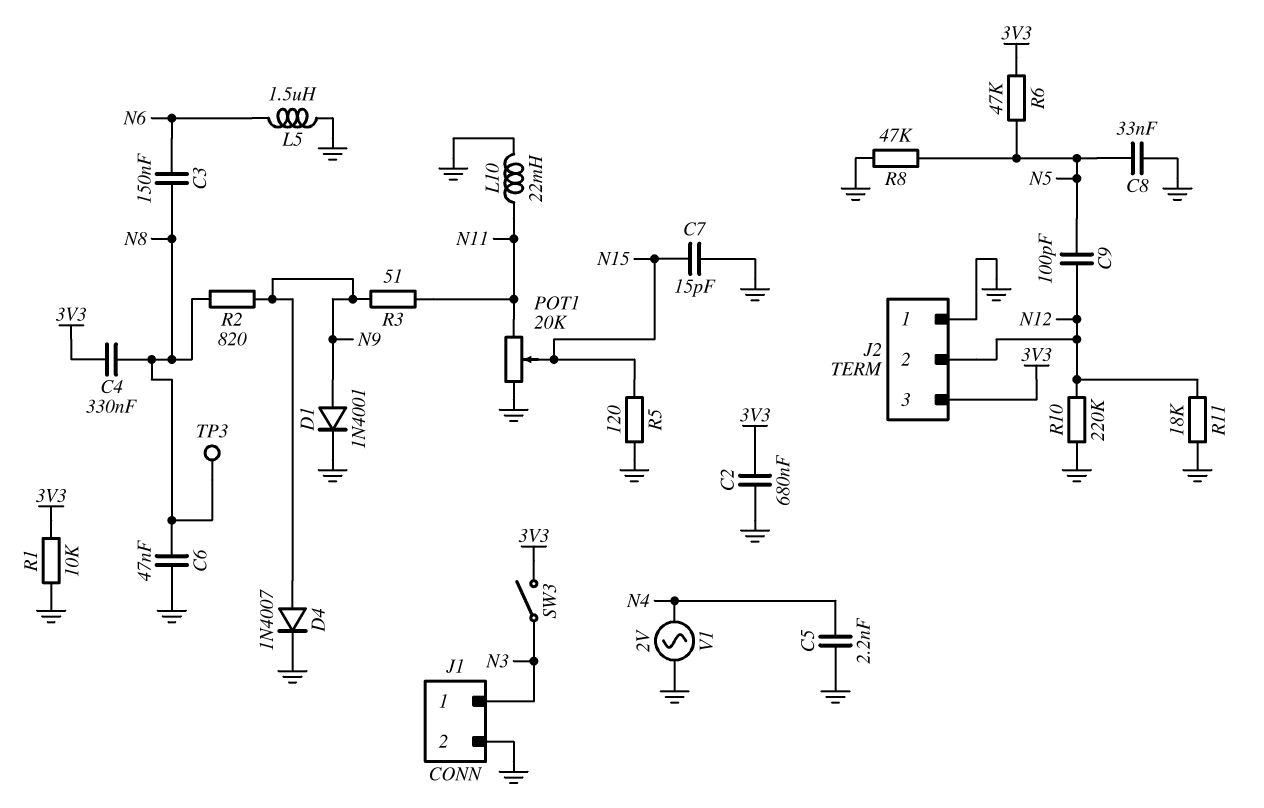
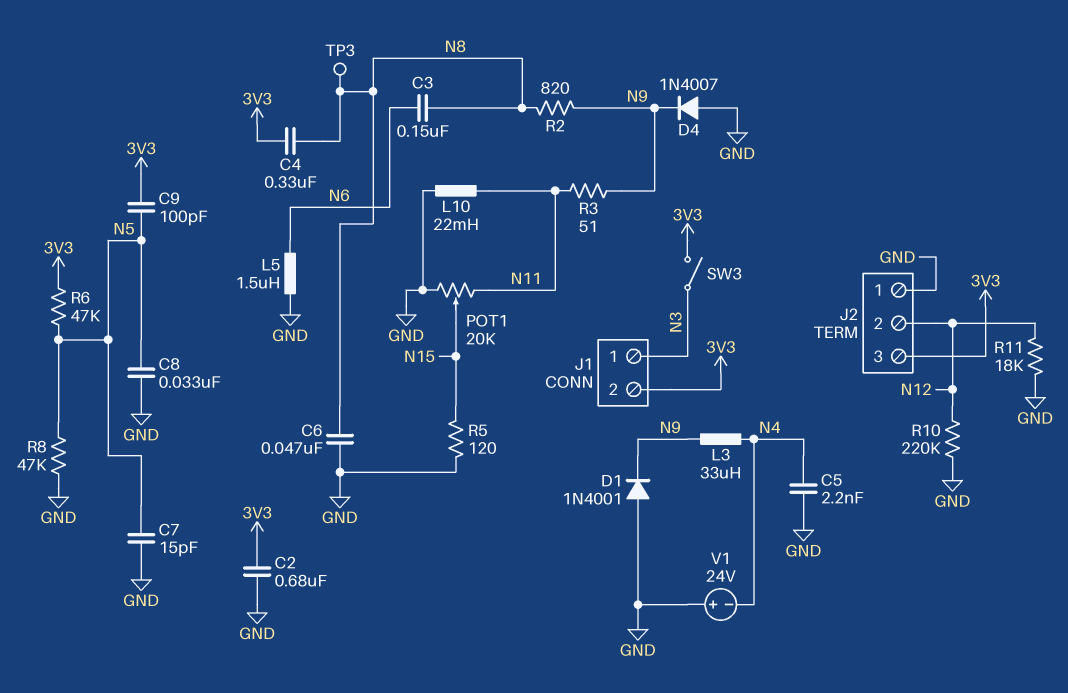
C7: 15pF (GND, N15) -> 15pF (GND, N5)
C9: 100pF (N5, N12) -> 100pF (3V3, N5)
D1: diode 1N4001 (A N9, K GND) -> diode 1N4001 (A GND, K N9)
D4: diode 1N4007 (A N9, K GND) -> diode 1N4007 (A GND, K N9)
J1 pin 2: GND -> 3V3
L3: none -> 33uH (N4, N9)
R1: 10k (3V3, GND) -> none
V1: AC 2V (GND, N4) -> 24V (plus GND, minus N4)

